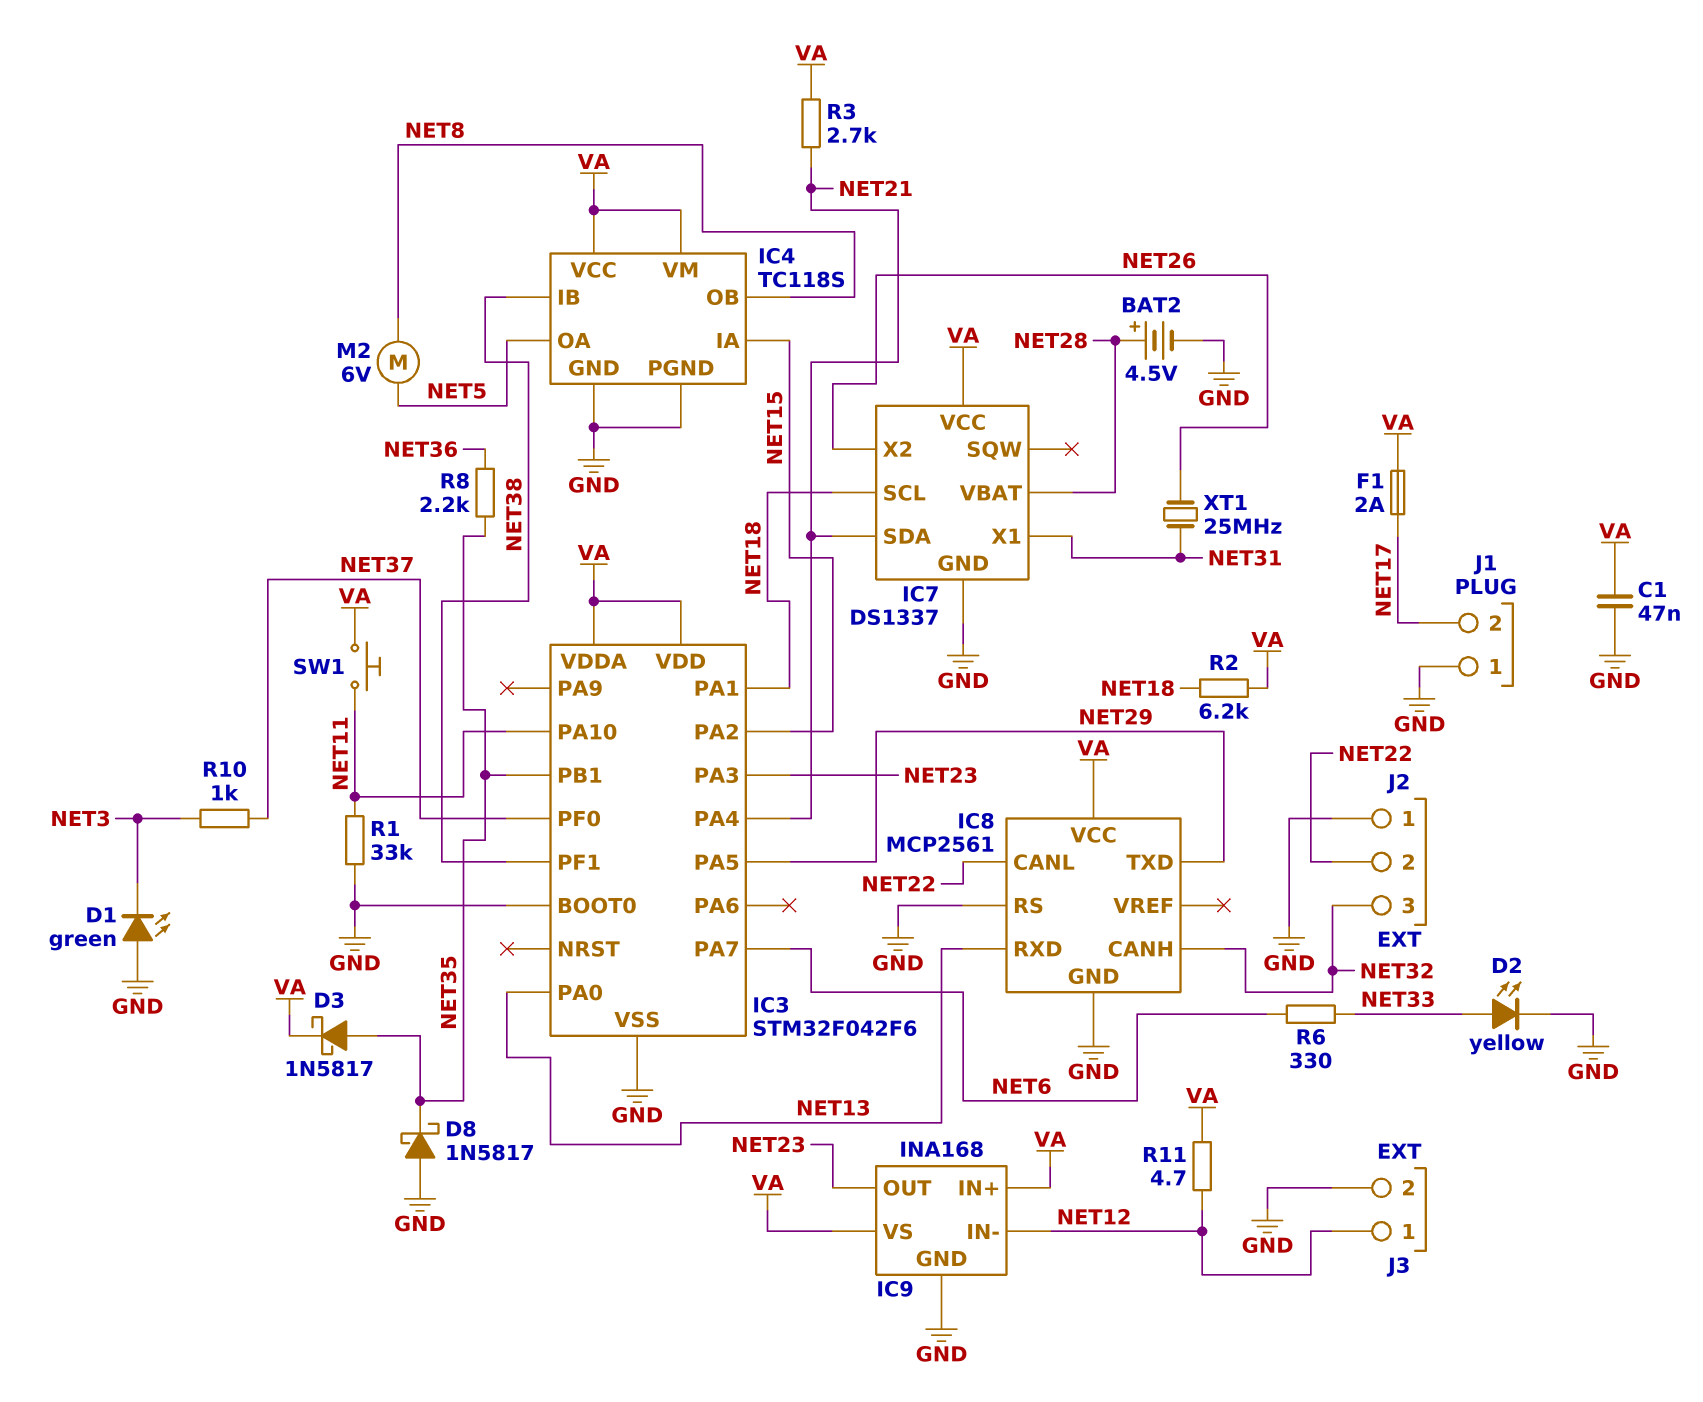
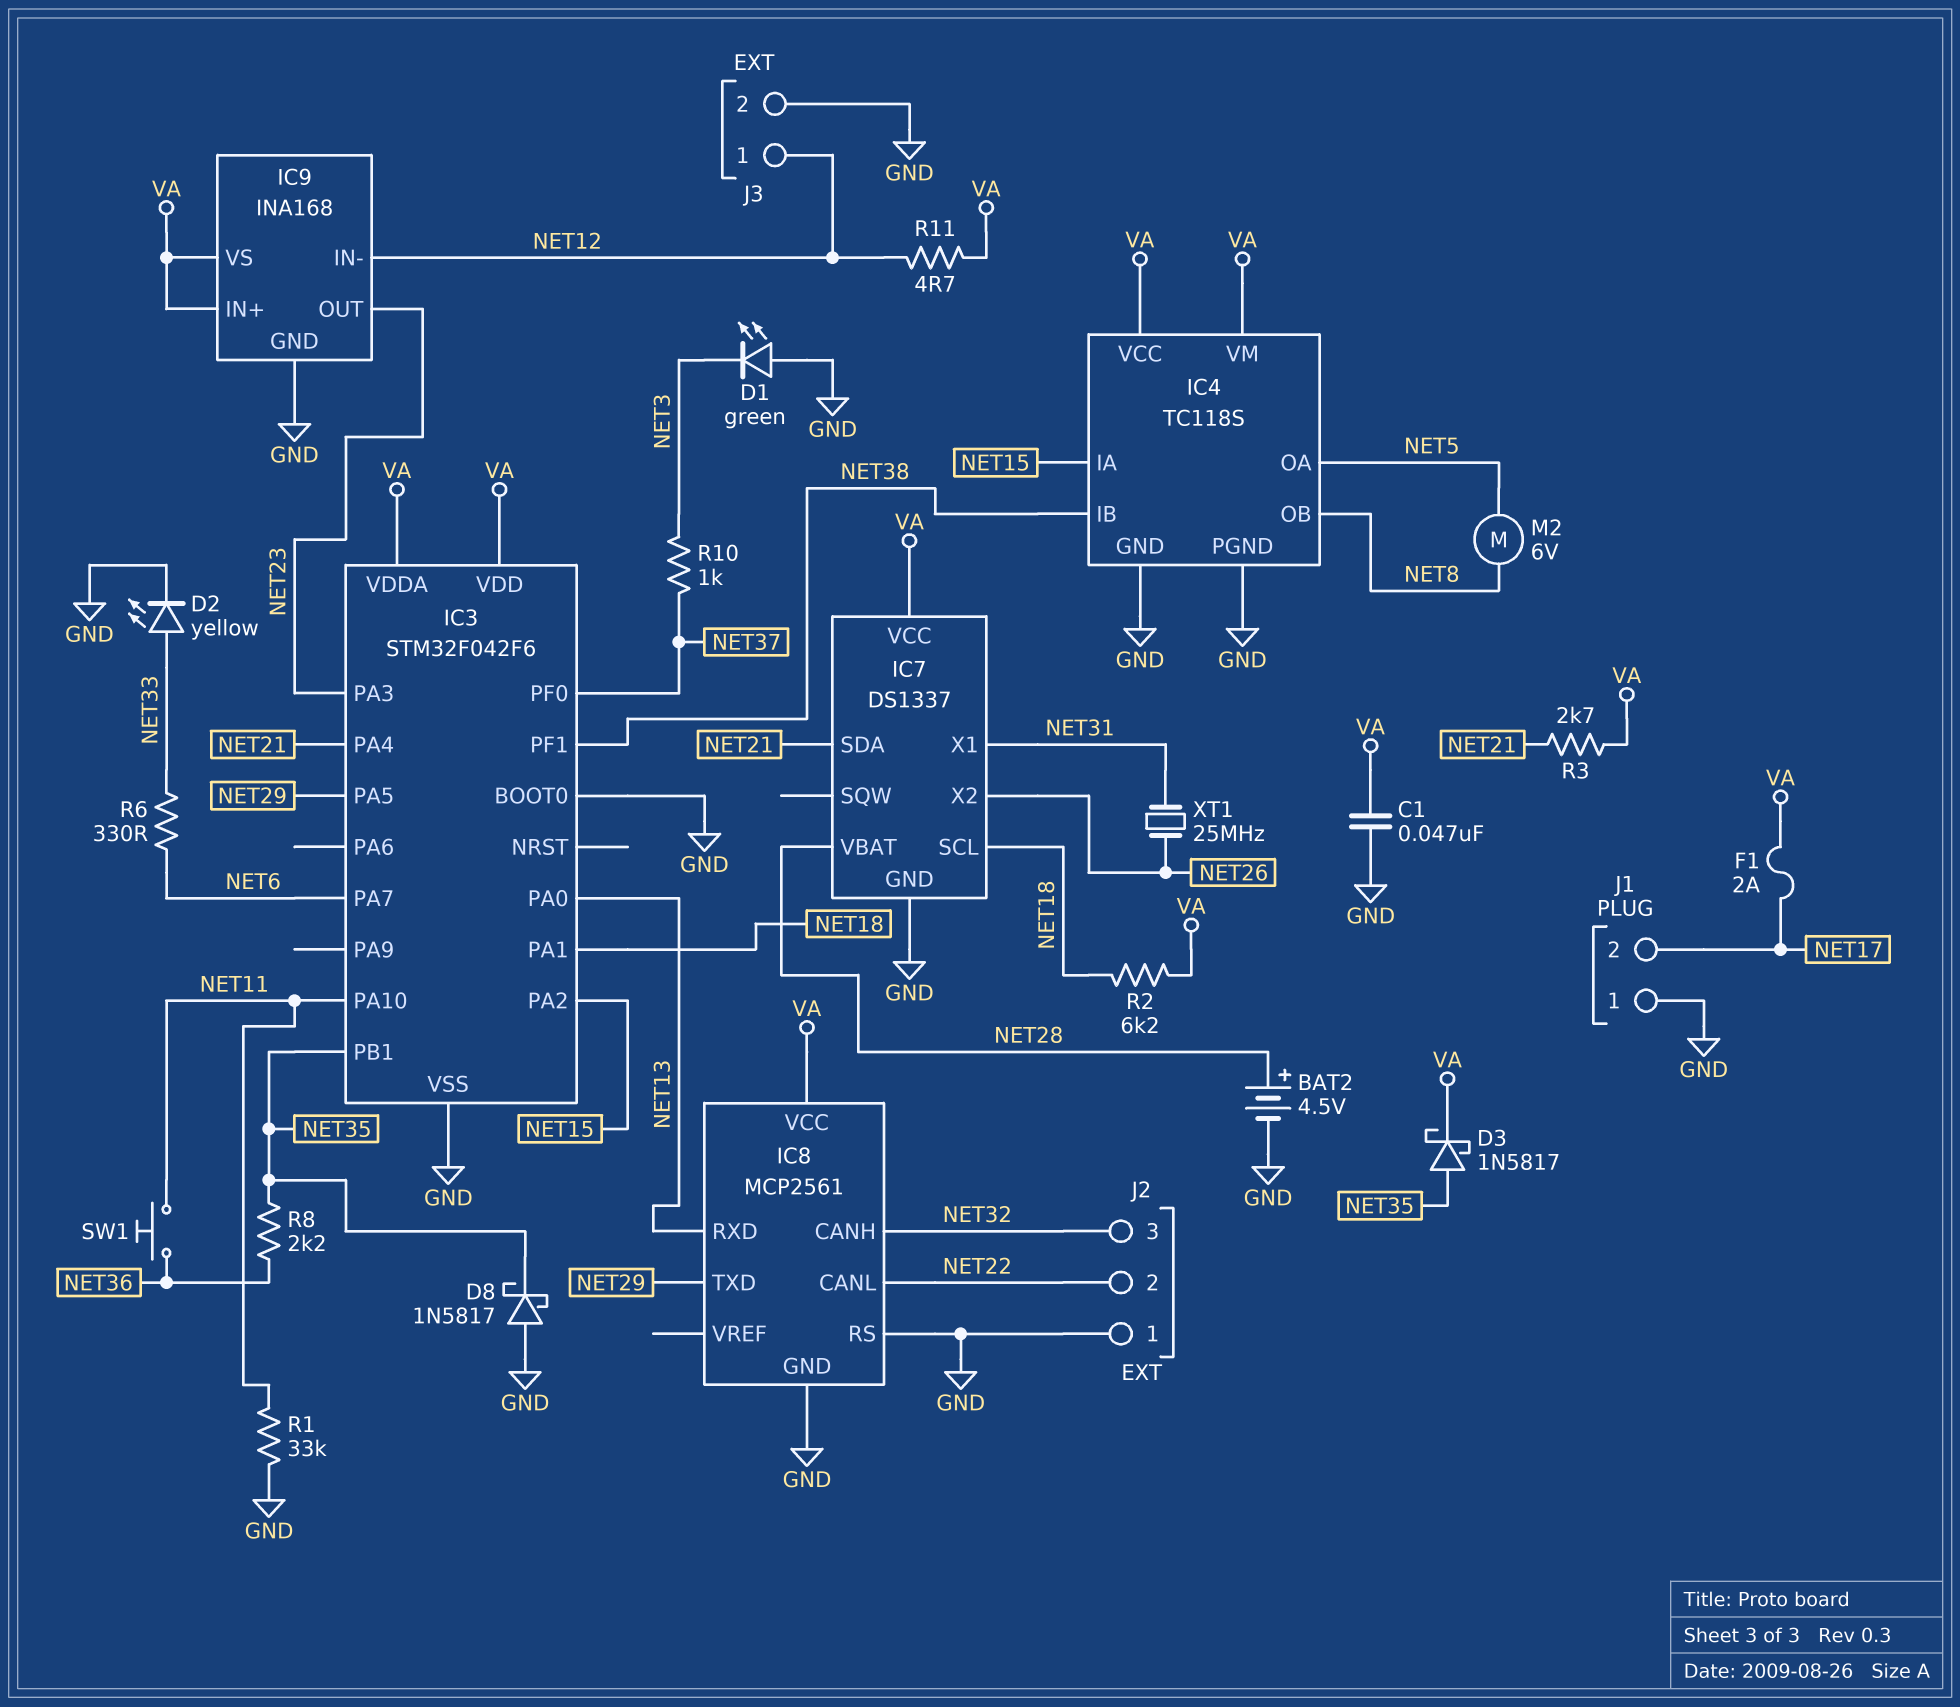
SW1: button (NET11, VA) -> button (NET11, NET36)

